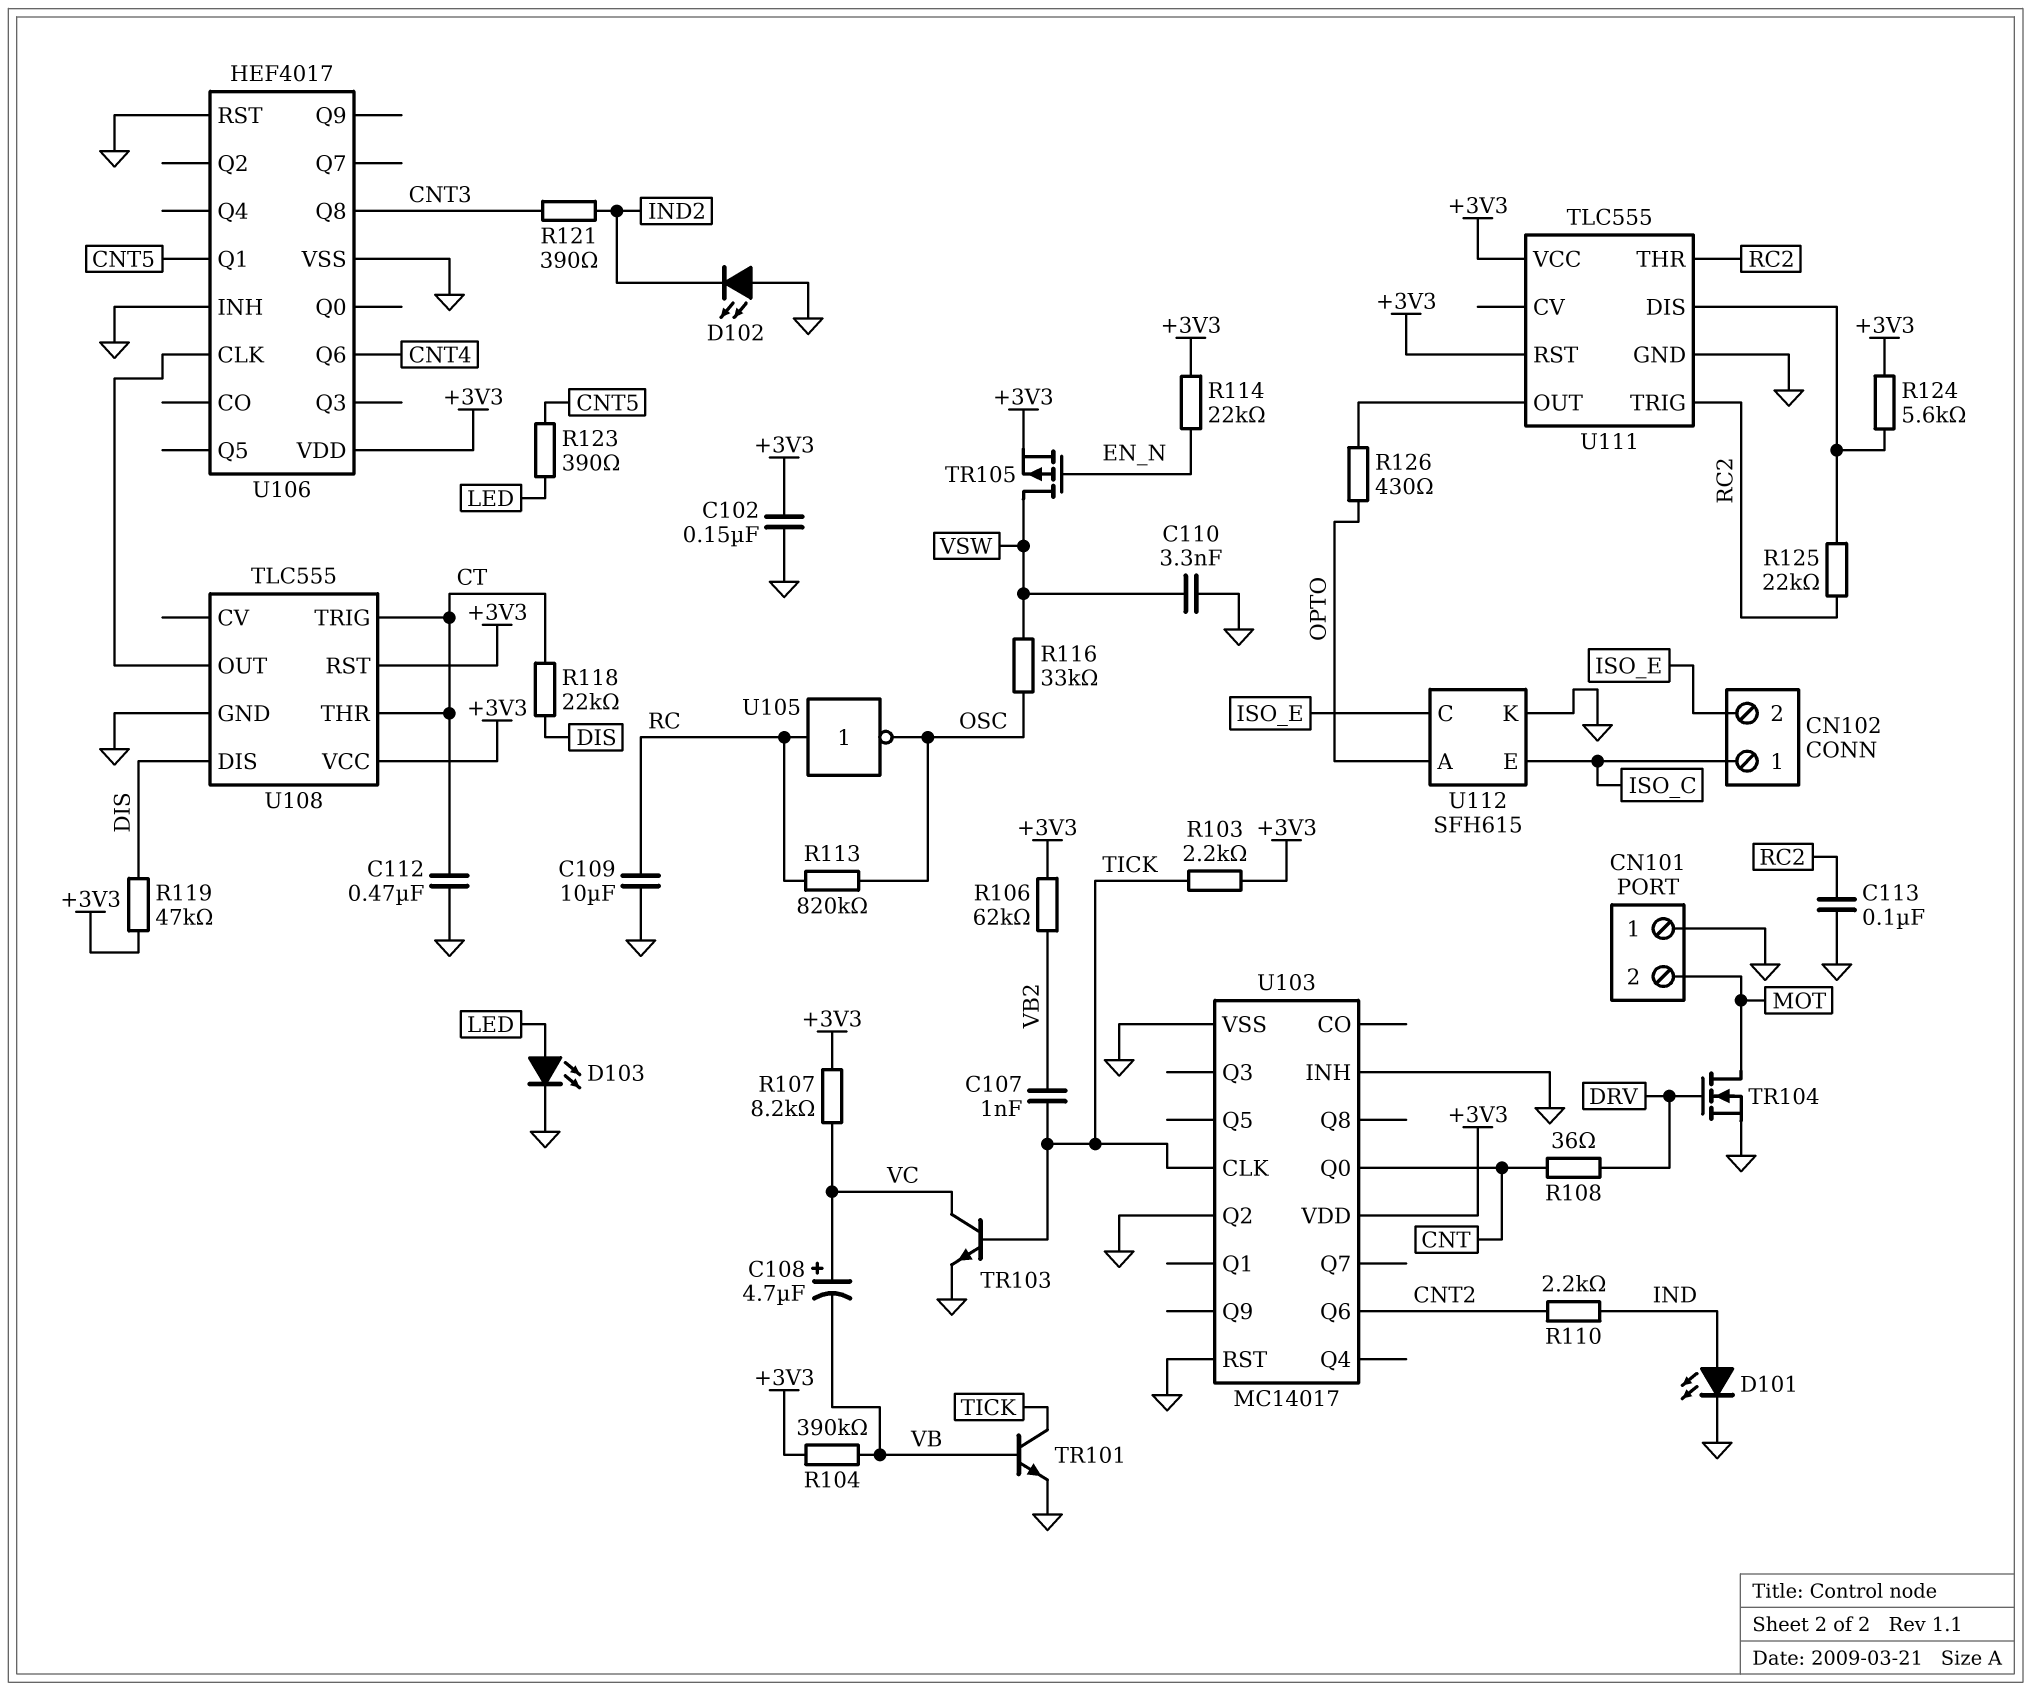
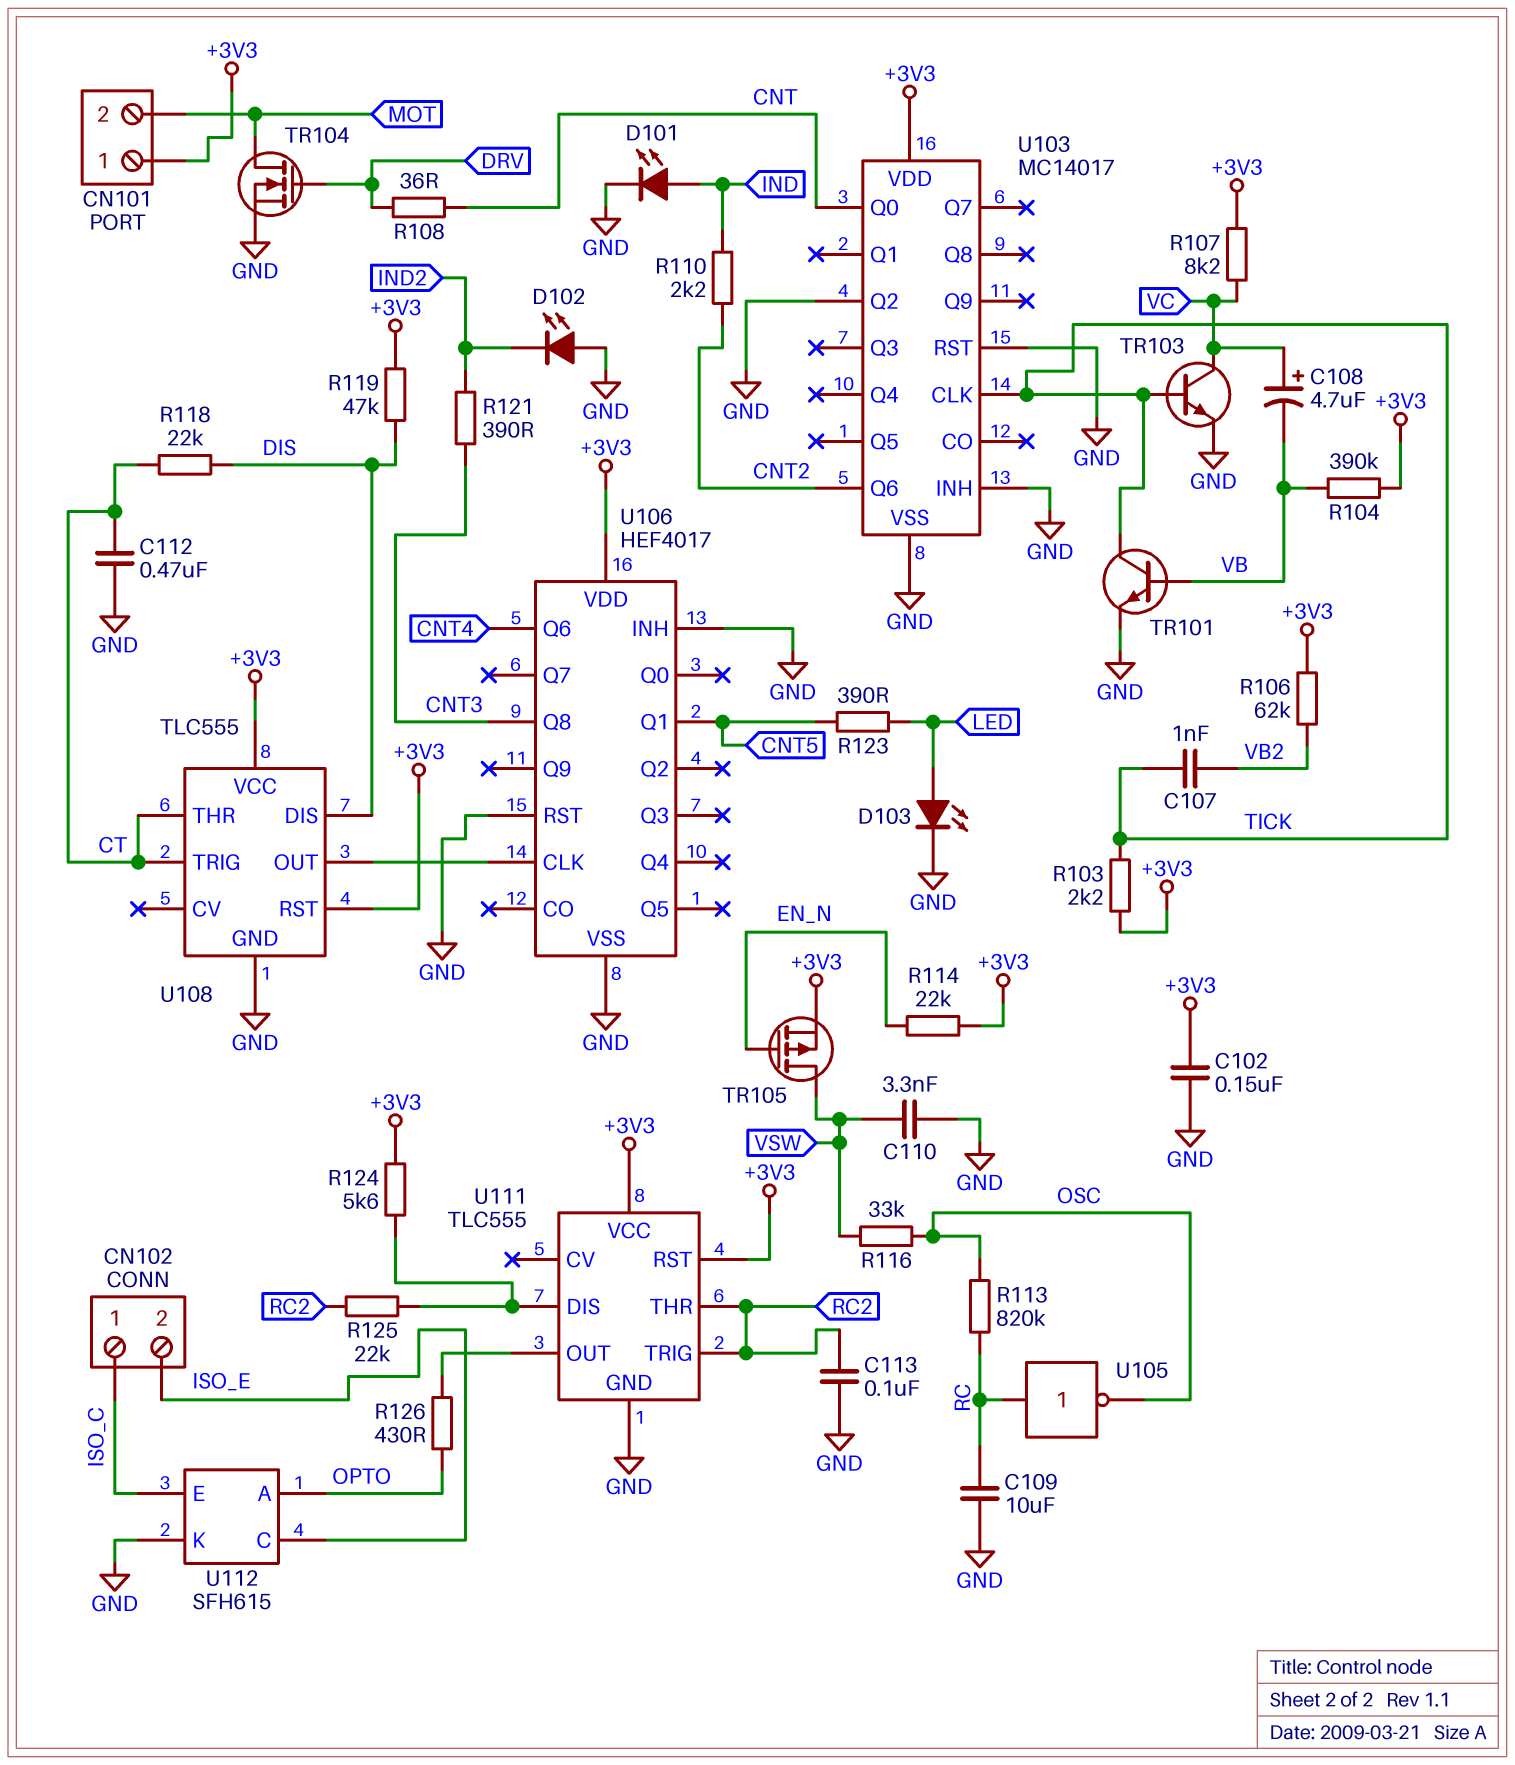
CN101 pin 1: GND -> +3V3

